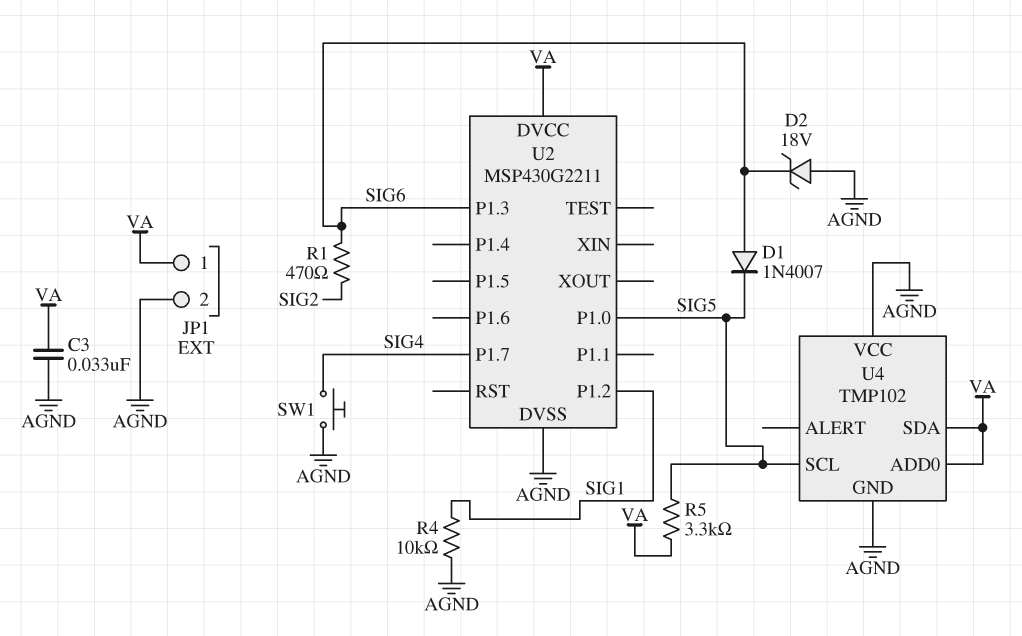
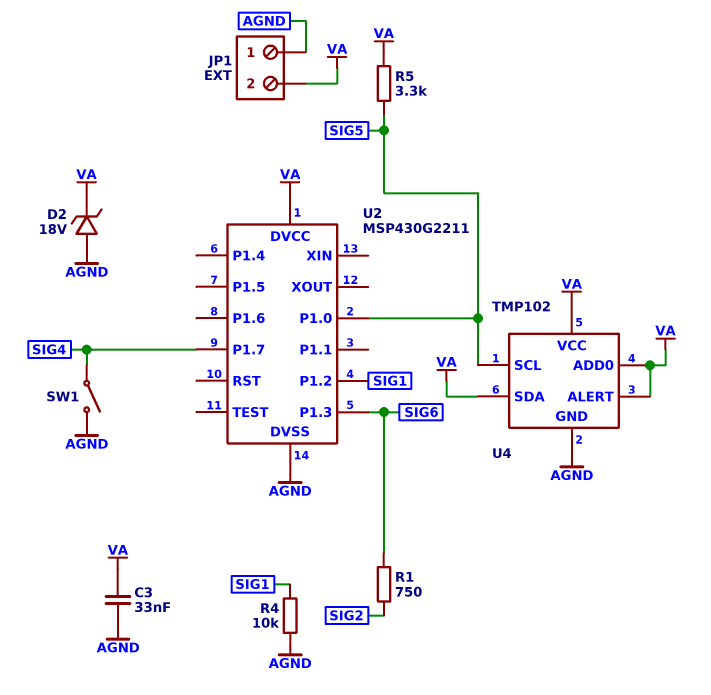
D1: diode 1N4007 (A SIG6, K SIG5) -> none
D2: zener 18V (A AGND, K SIG6) -> zener 18V (A AGND, K VA)
JP1 pin 1: VA -> AGND
JP1 pin 2: AGND -> VA
R1: 470 (SIG2, SIG6) -> 750 (SIG2, SIG6)
SW1: button (AGND, SIG4) -> switch (AGND, SIG4)
U4 pin ALERT: none -> VA
U4 pin VCC: AGND -> VA

